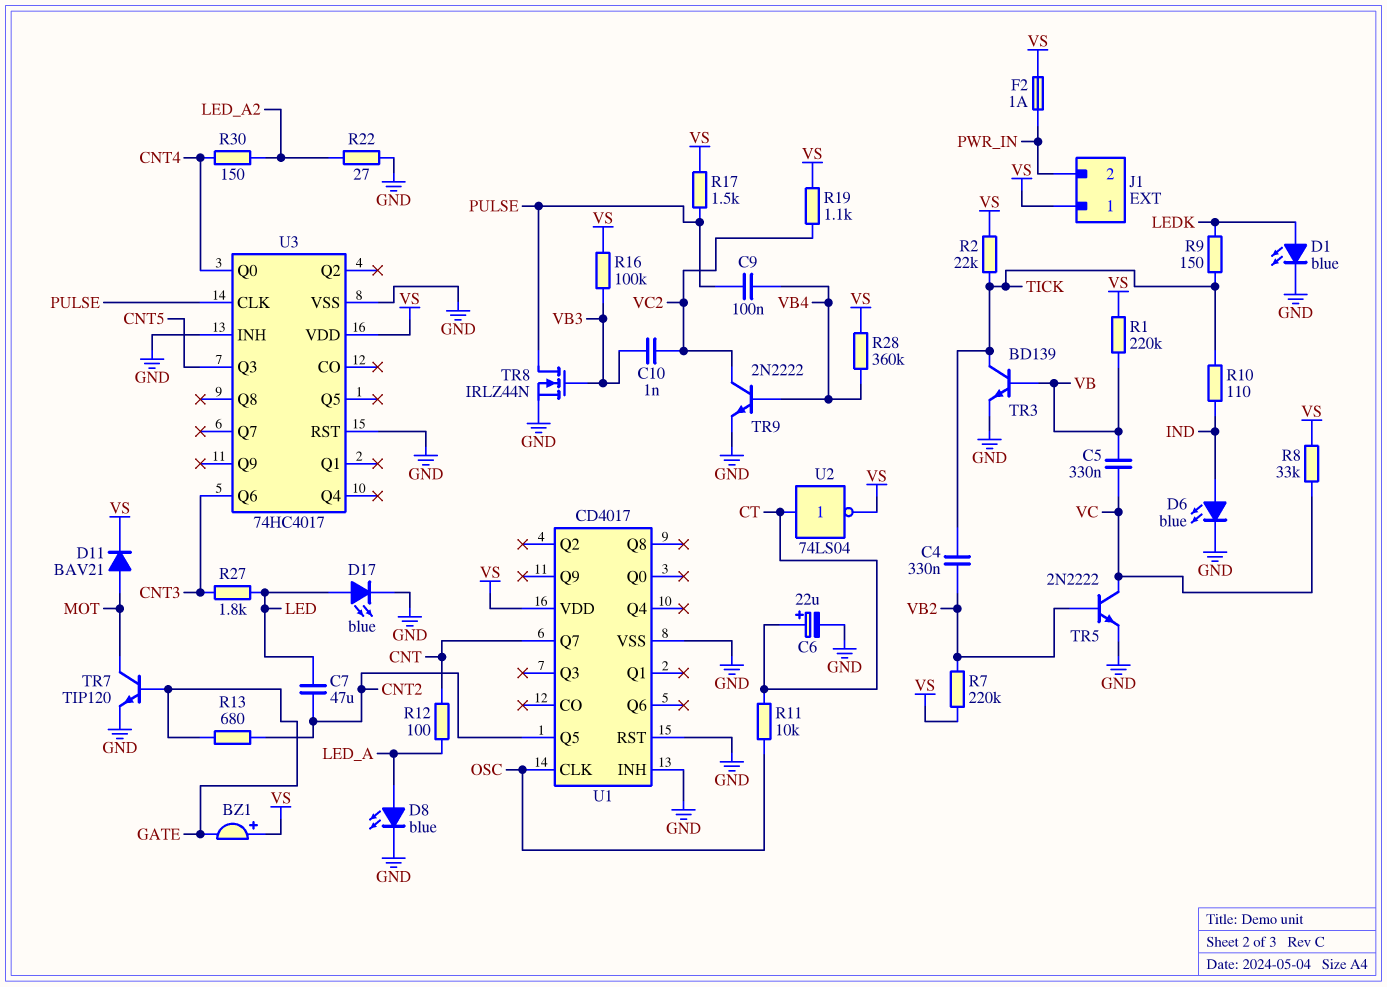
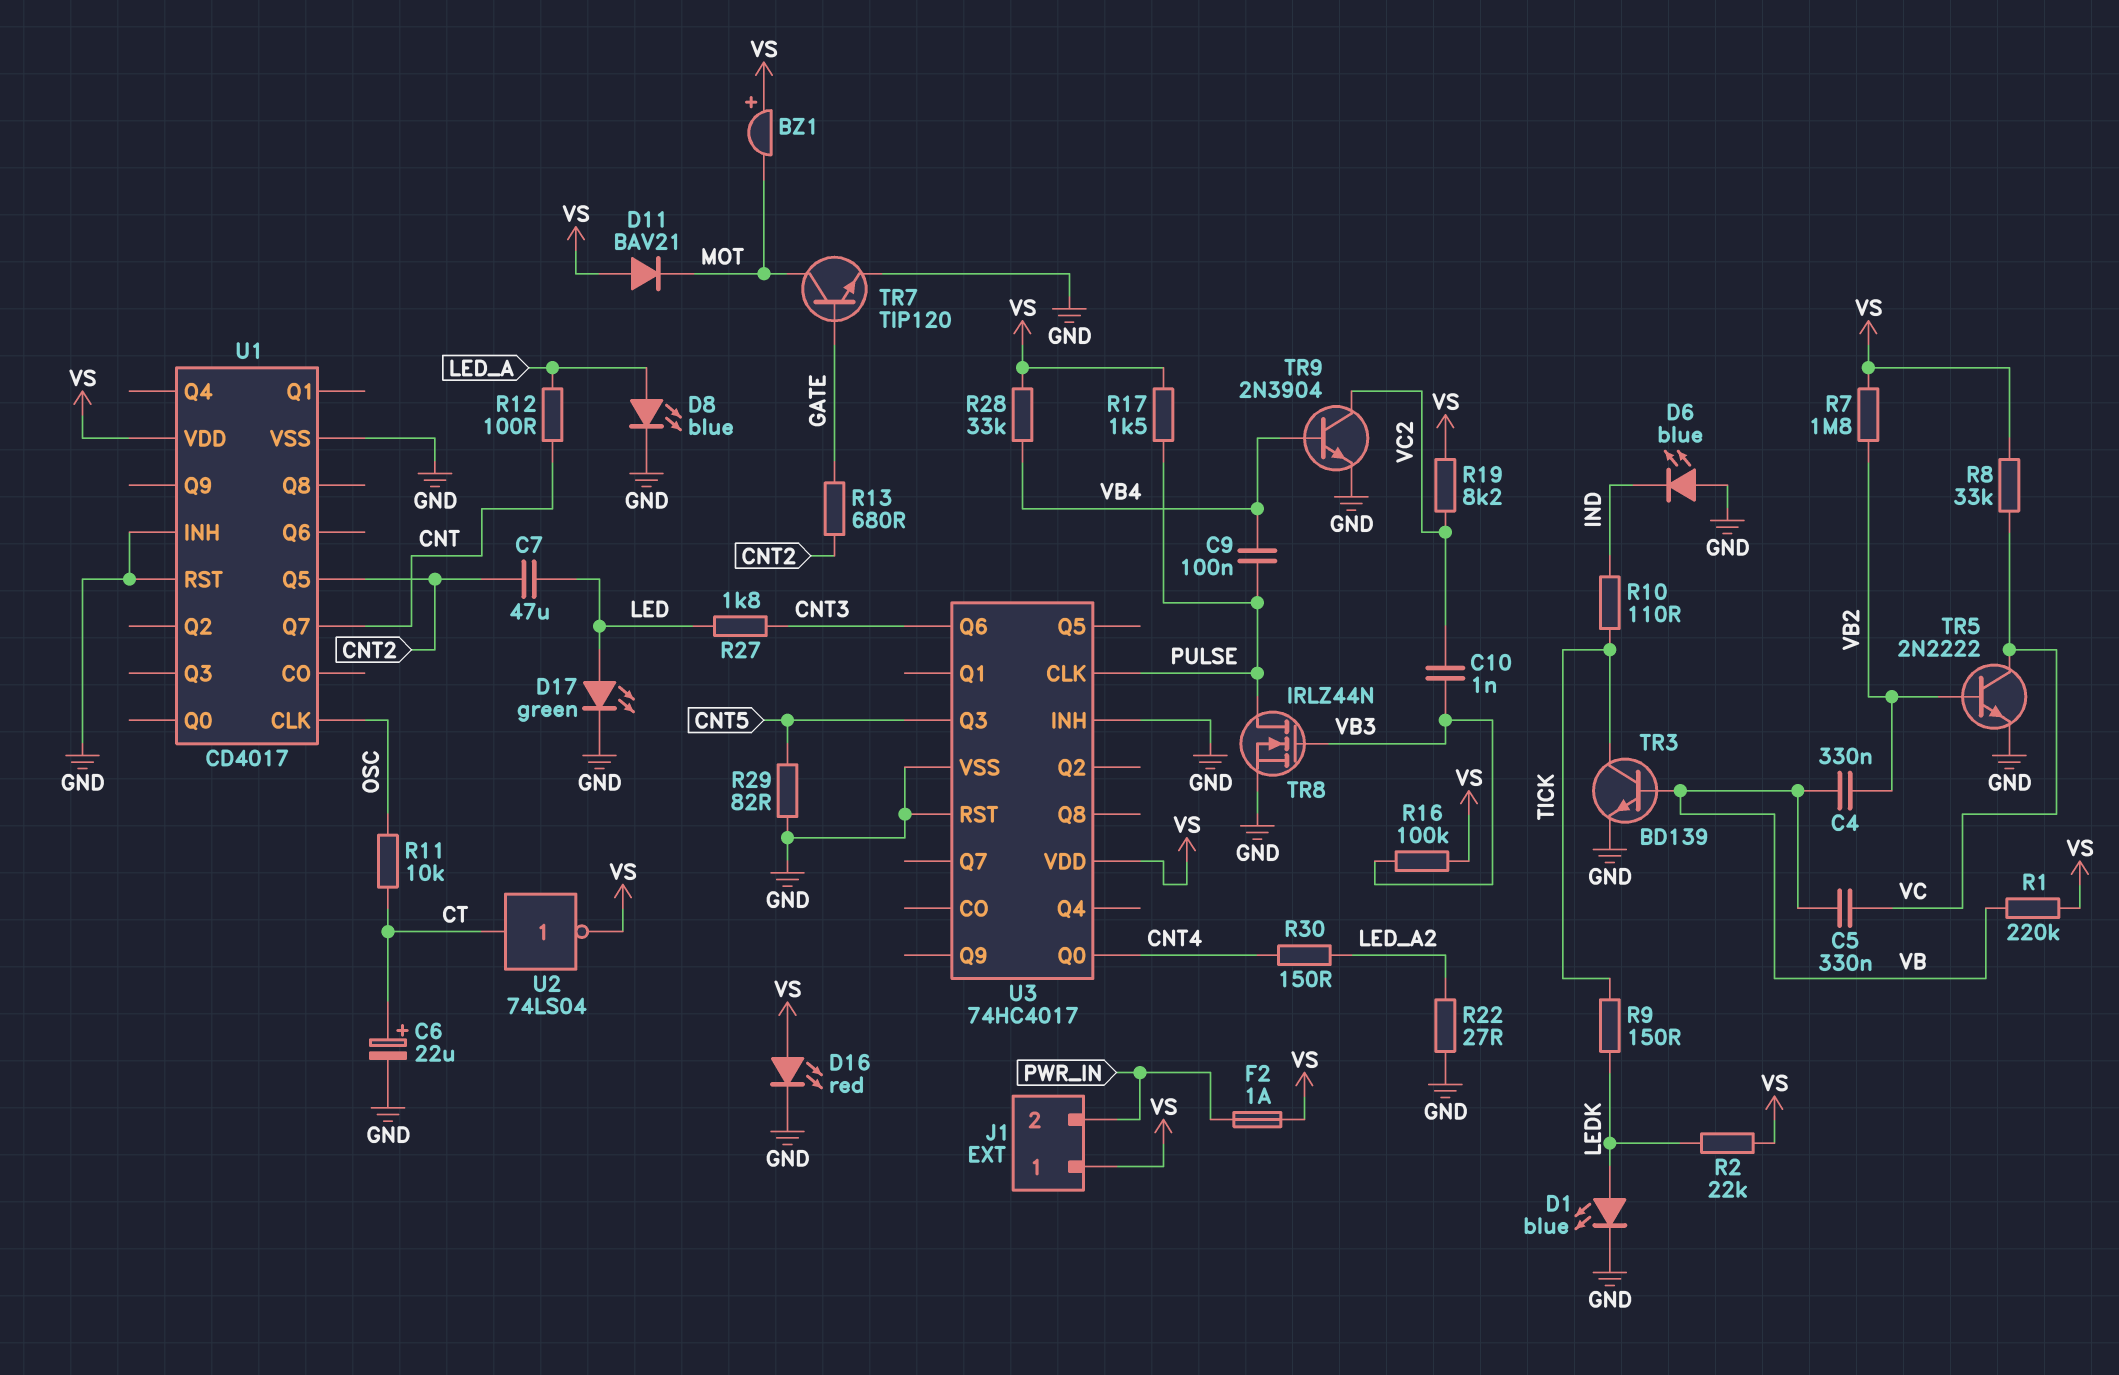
BZ1: buzzer (plus VS, minus GATE) -> buzzer (plus VS, minus MOT)
C4: 330nF (TICK, VB2) -> 330nF (VB, VB2)
D6: LED blue (A IND, K GND) -> LED blue (A GND, K IND)
D11: diode BAV21 (A MOT, K VS) -> diode BAV21 (A VS, K MOT)
D16: none -> LED red (A VS, K GND)
D17: LED blue (A LED, K GND) -> LED green (A LED, K GND)
R2: 22k (TICK, VS) -> 22k (LEDK, VS)
R7: 220k (VB2, VS) -> 1.8M (VB2, VS)
R19: 1.1k (VC2, VS) -> 8.2k (VC2, VS)
R28: 360k (VB4, VS) -> 33k (VB4, VS)
R29: none -> 82 (CNT5, GND)
TR9: NPN 2N2222 (B VB4, C VC2, E GND) -> NPN 2N3904 (B VB4, C VC2, E GND)

